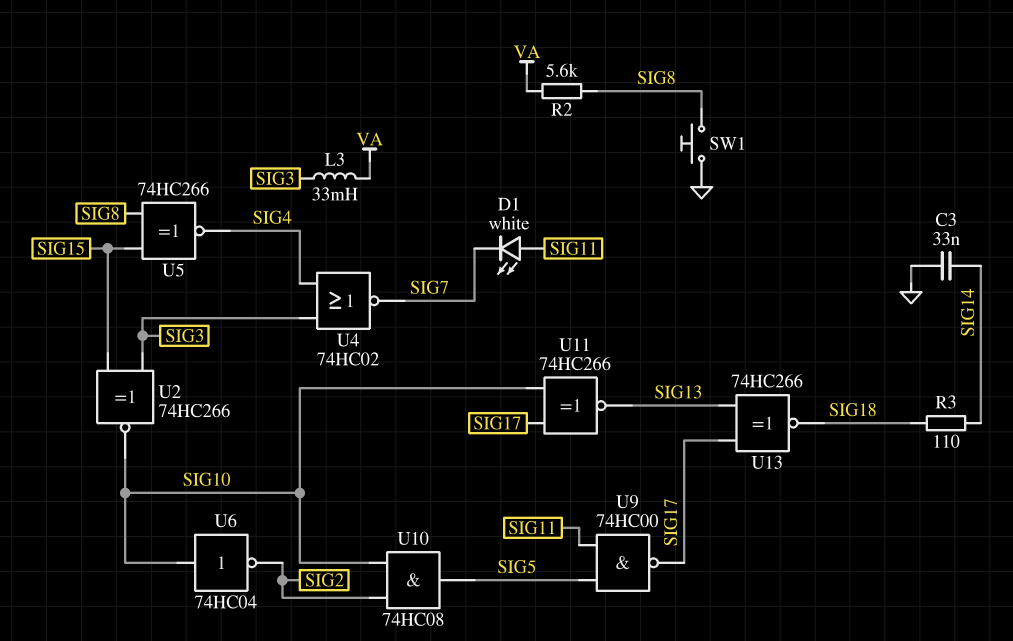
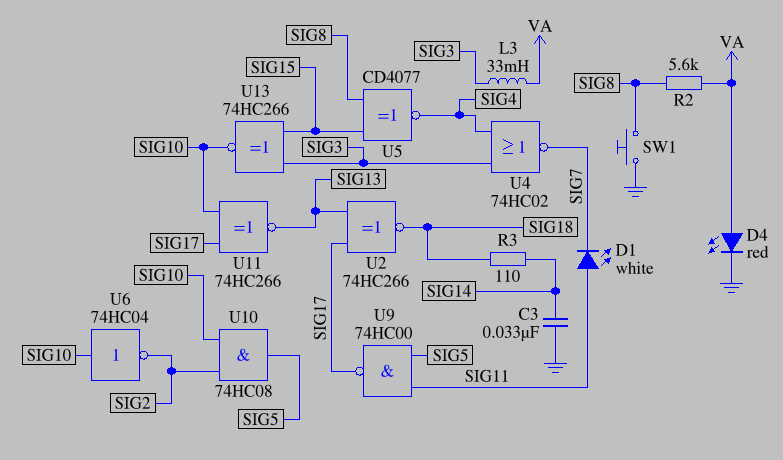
D4: none -> LED red (A VA, K GND)
U2: XNOR 74HC266 (in SIG3, in SIG15, out SIG10) -> XNOR 74HC266 (in SIG13, in SIG17, out SIG18)
U5: XNOR 74HC266 (in SIG8, in SIG15, out SIG4) -> XNOR CD4077 (in SIG8, in SIG15, out SIG4)
U13: XNOR 74HC266 (in SIG13, in SIG17, out SIG18) -> XNOR 74HC266 (in SIG3, in SIG15, out SIG10)

